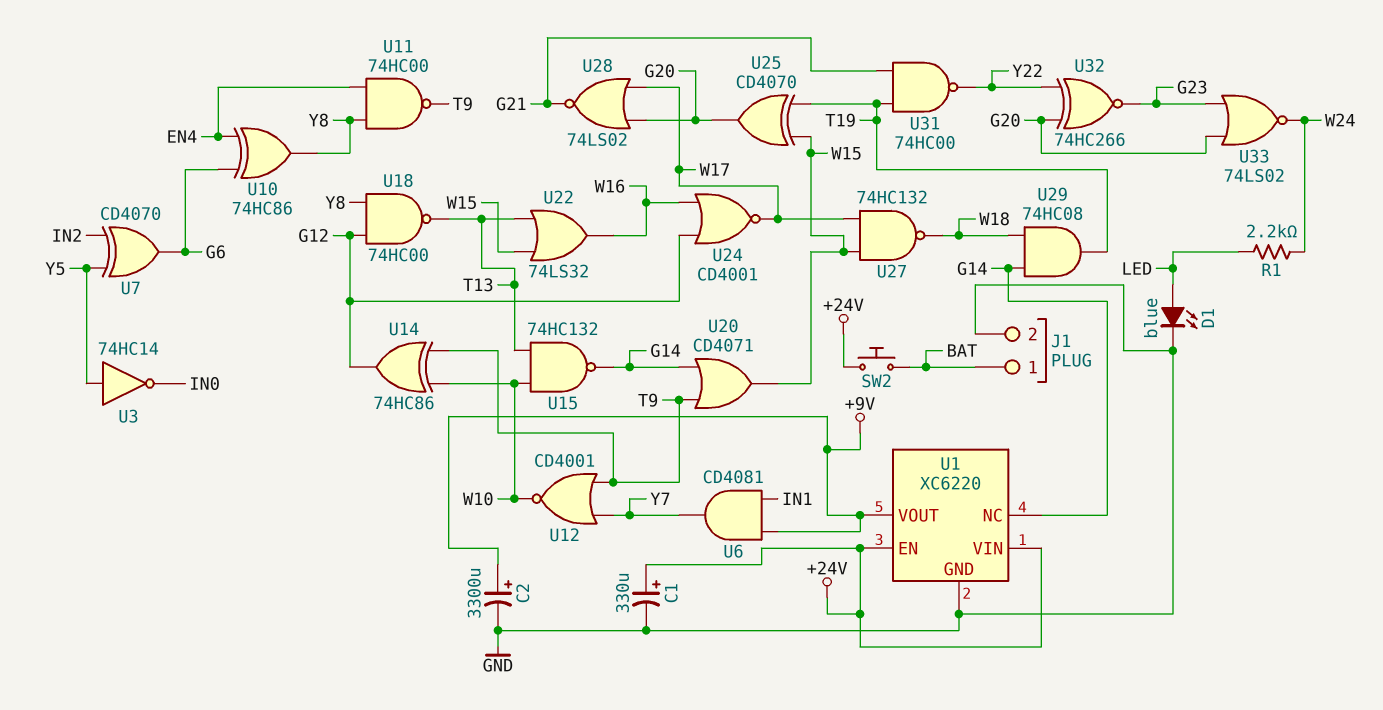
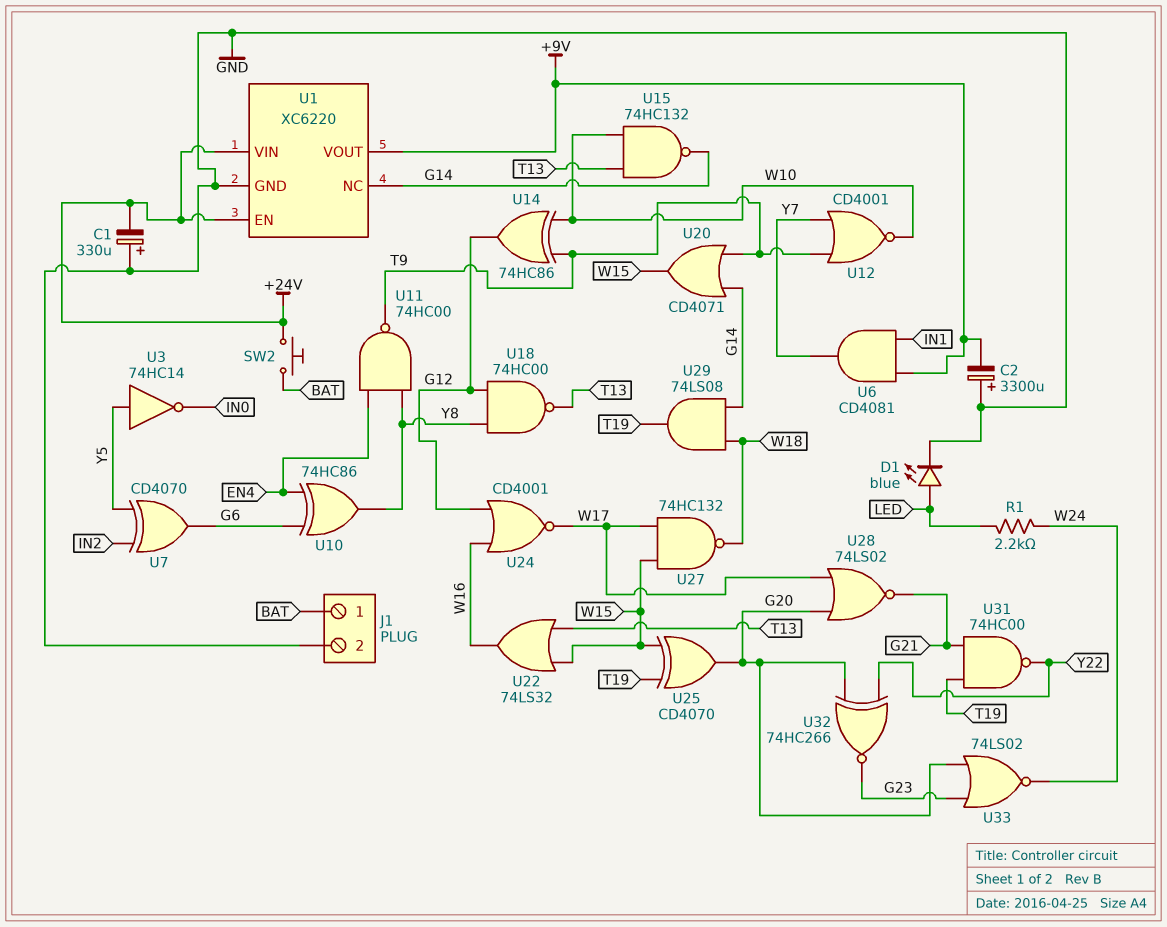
C1: 330uF (plus +24V, minus GND) -> 330uF (plus GND, minus +24V)
C2: 3300uF (plus +9V, minus GND) -> 3300uF (plus GND, minus +9V)
U29: AND 74HC08 (in G14, in W18, out T19) -> AND 74LS08 (in G14, in W18, out T19)

